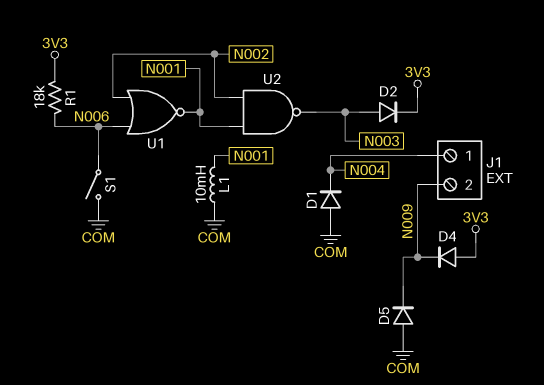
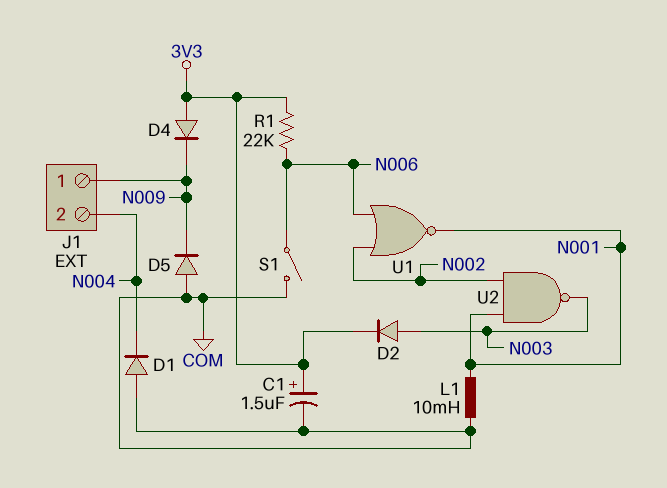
C1: none -> 1.5uF (plus 3V3, minus COM)
J1 pin 1: N004 -> N009
J1 pin 2: N009 -> N004
R1: 18k (3V3, N006) -> 22k (3V3, N006)

